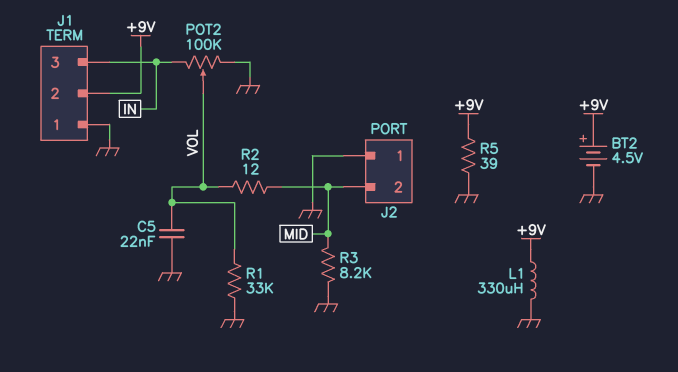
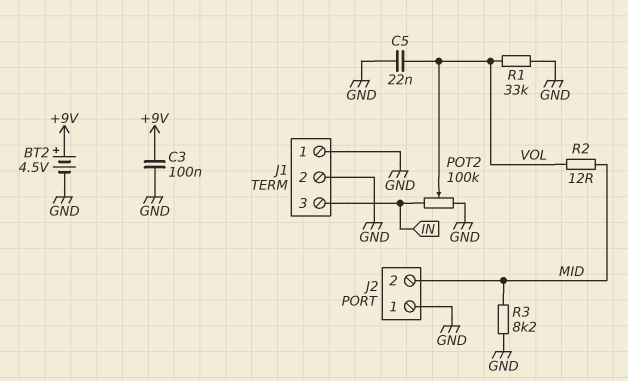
C3: none -> 100nF (+9V, GND)
J1 pin 2: +9V -> GND
L1: 330uH (+9V, GND) -> none
R5: 39 (+9V, GND) -> none

